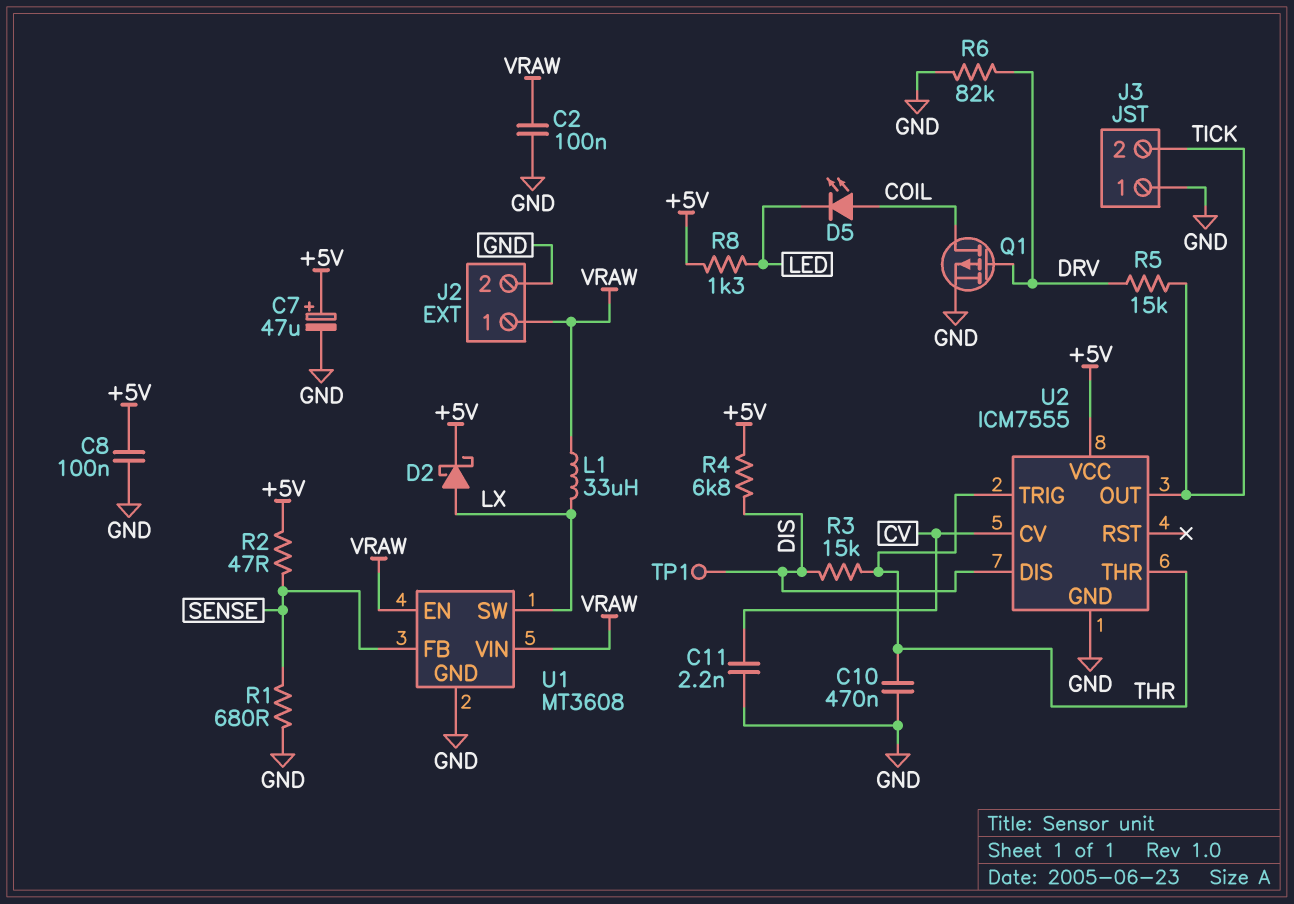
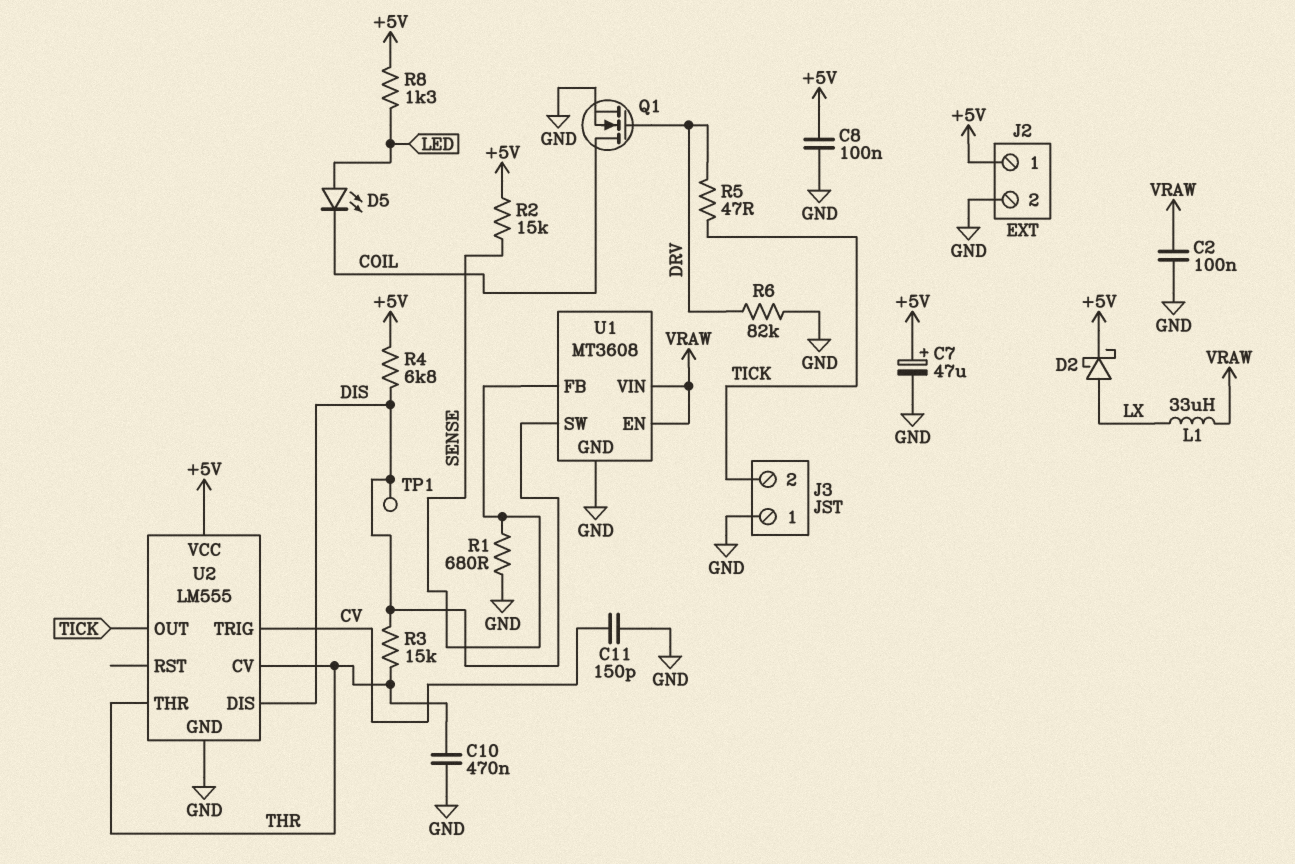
C11: 2.2nF (CV, GND) -> 150pF (CV, GND)
D5: LED (A COIL, K LED) -> LED (A LED, K COIL)
J2 pin 1: VRAW -> +5V
Q1: PMOS (G DRV, D COIL, S GND) -> NMOS (G DRV, D COIL, S GND)
R2: 47 (+5V, SENSE) -> 15k (+5V, SENSE)
R5: 15k (DRV, TICK) -> 47 (DRV, TICK)
U1 pin SW: LX -> DIS
U2: ICM7555 -> LM555
U2 pin CV: CV -> THR
U2 pin TRIG: THR -> CV

